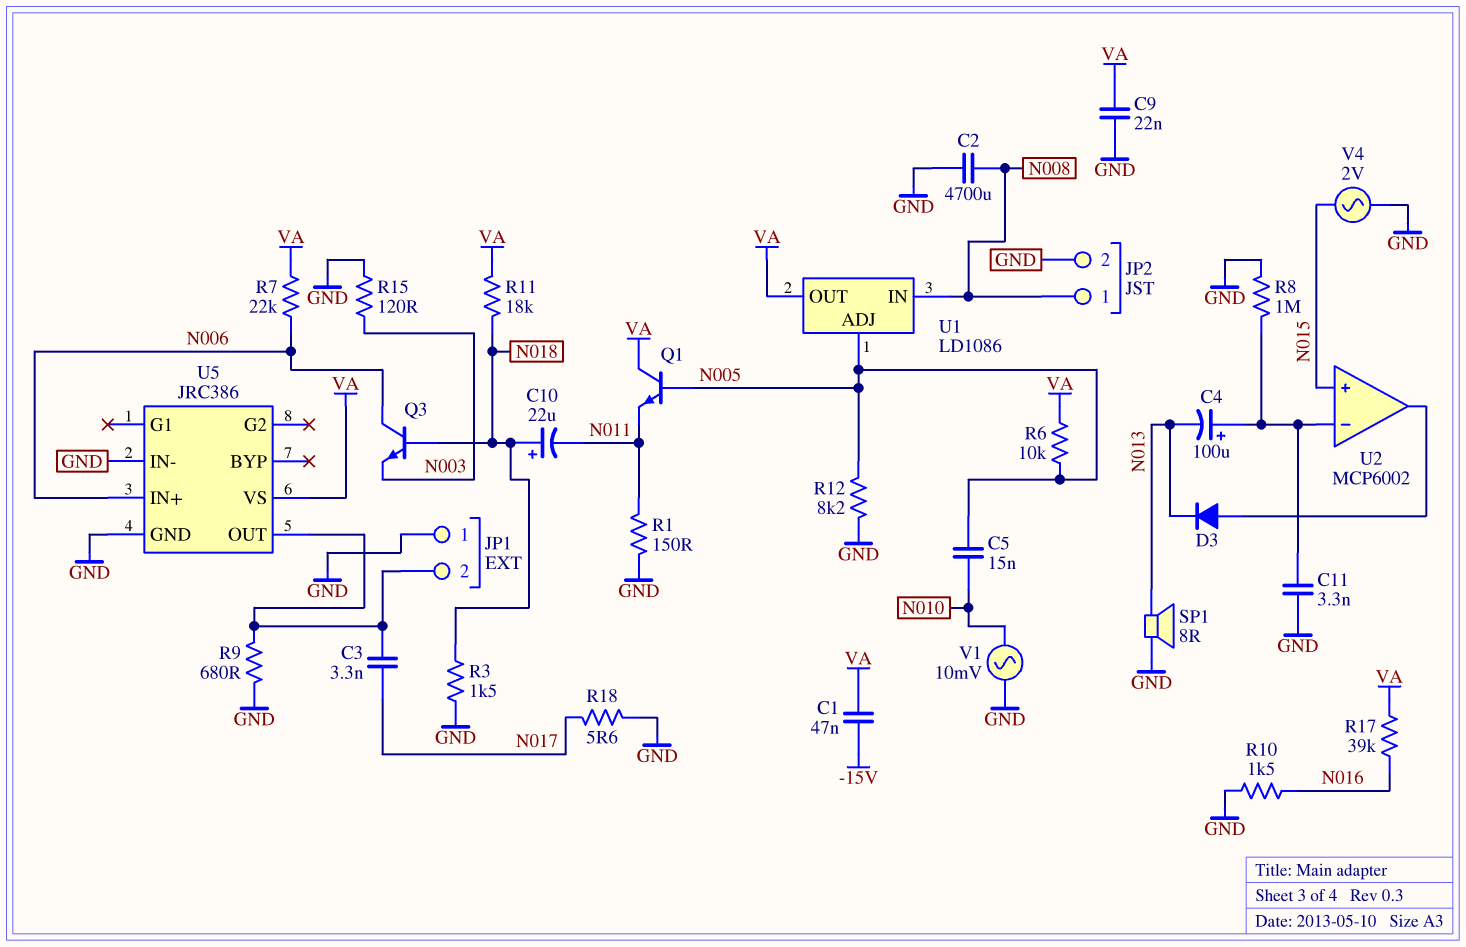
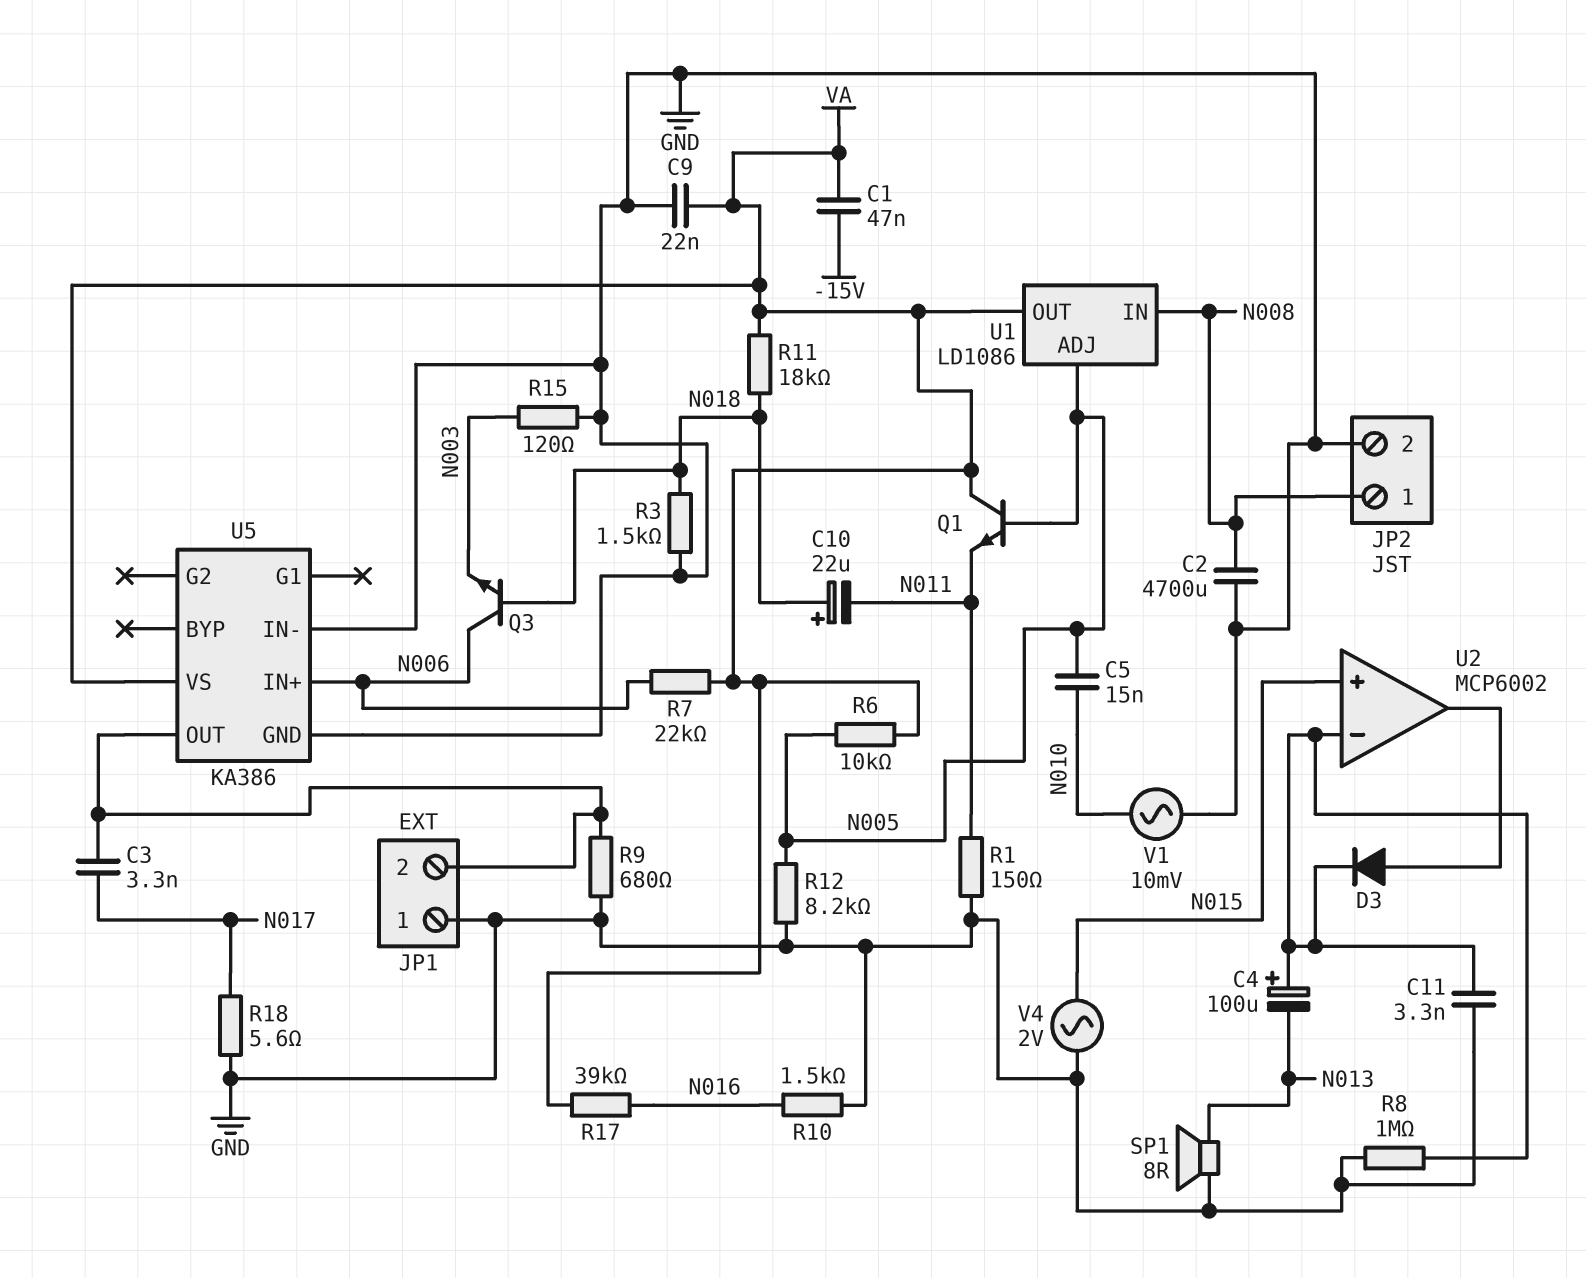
D3: diode (A U2/out, K N013) -> diode (A U2/out, K U2/in-)
U5: JRC386 -> KA386

